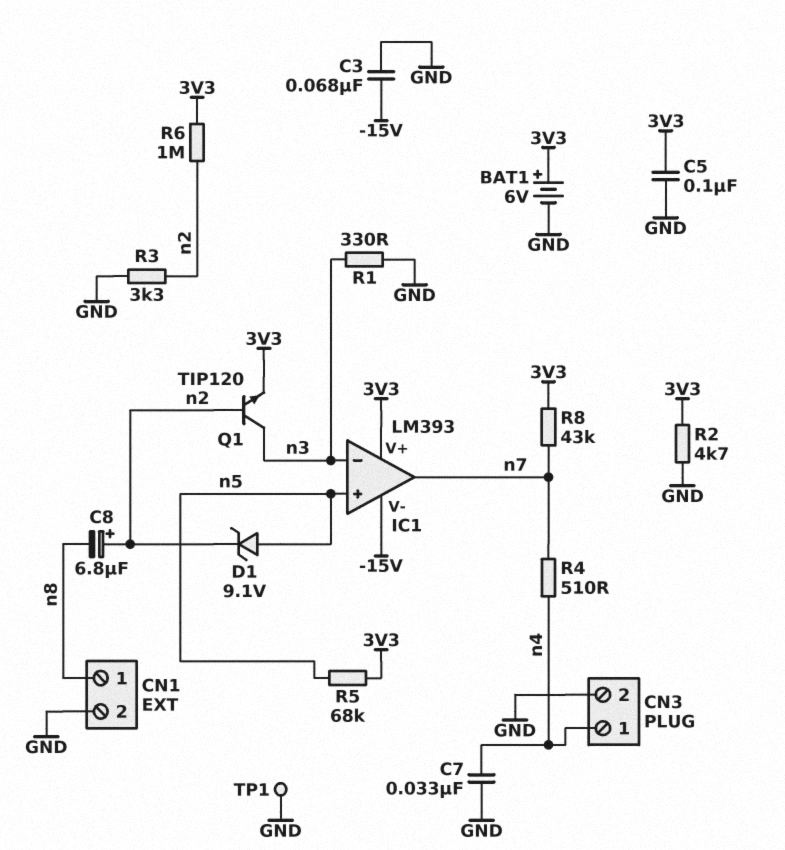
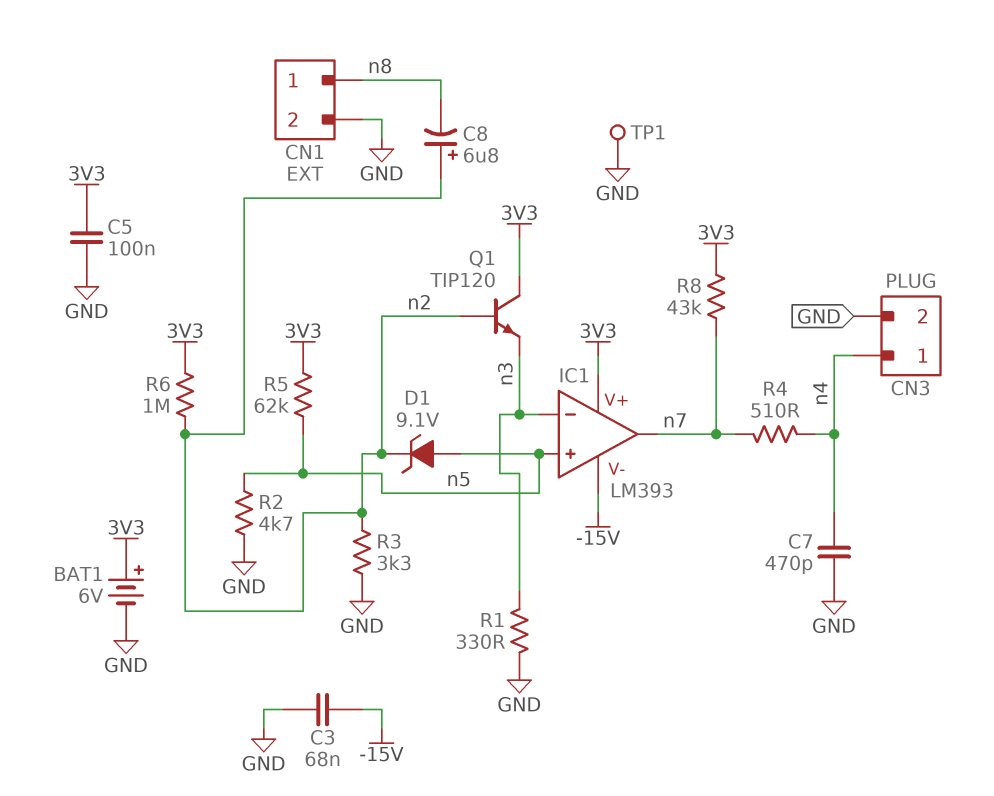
C7: 33nF (GND, n4) -> 470pF (GND, n4)
Q1: NPN TIP120 (B n2, C n3, E 3V3) -> NPN TIP120 (B n2, C 3V3, E n3)
R2: 4.7k (3V3, GND) -> 4.7k (GND, n5)
R5: 68k (3V3, n5) -> 62k (3V3, n5)

